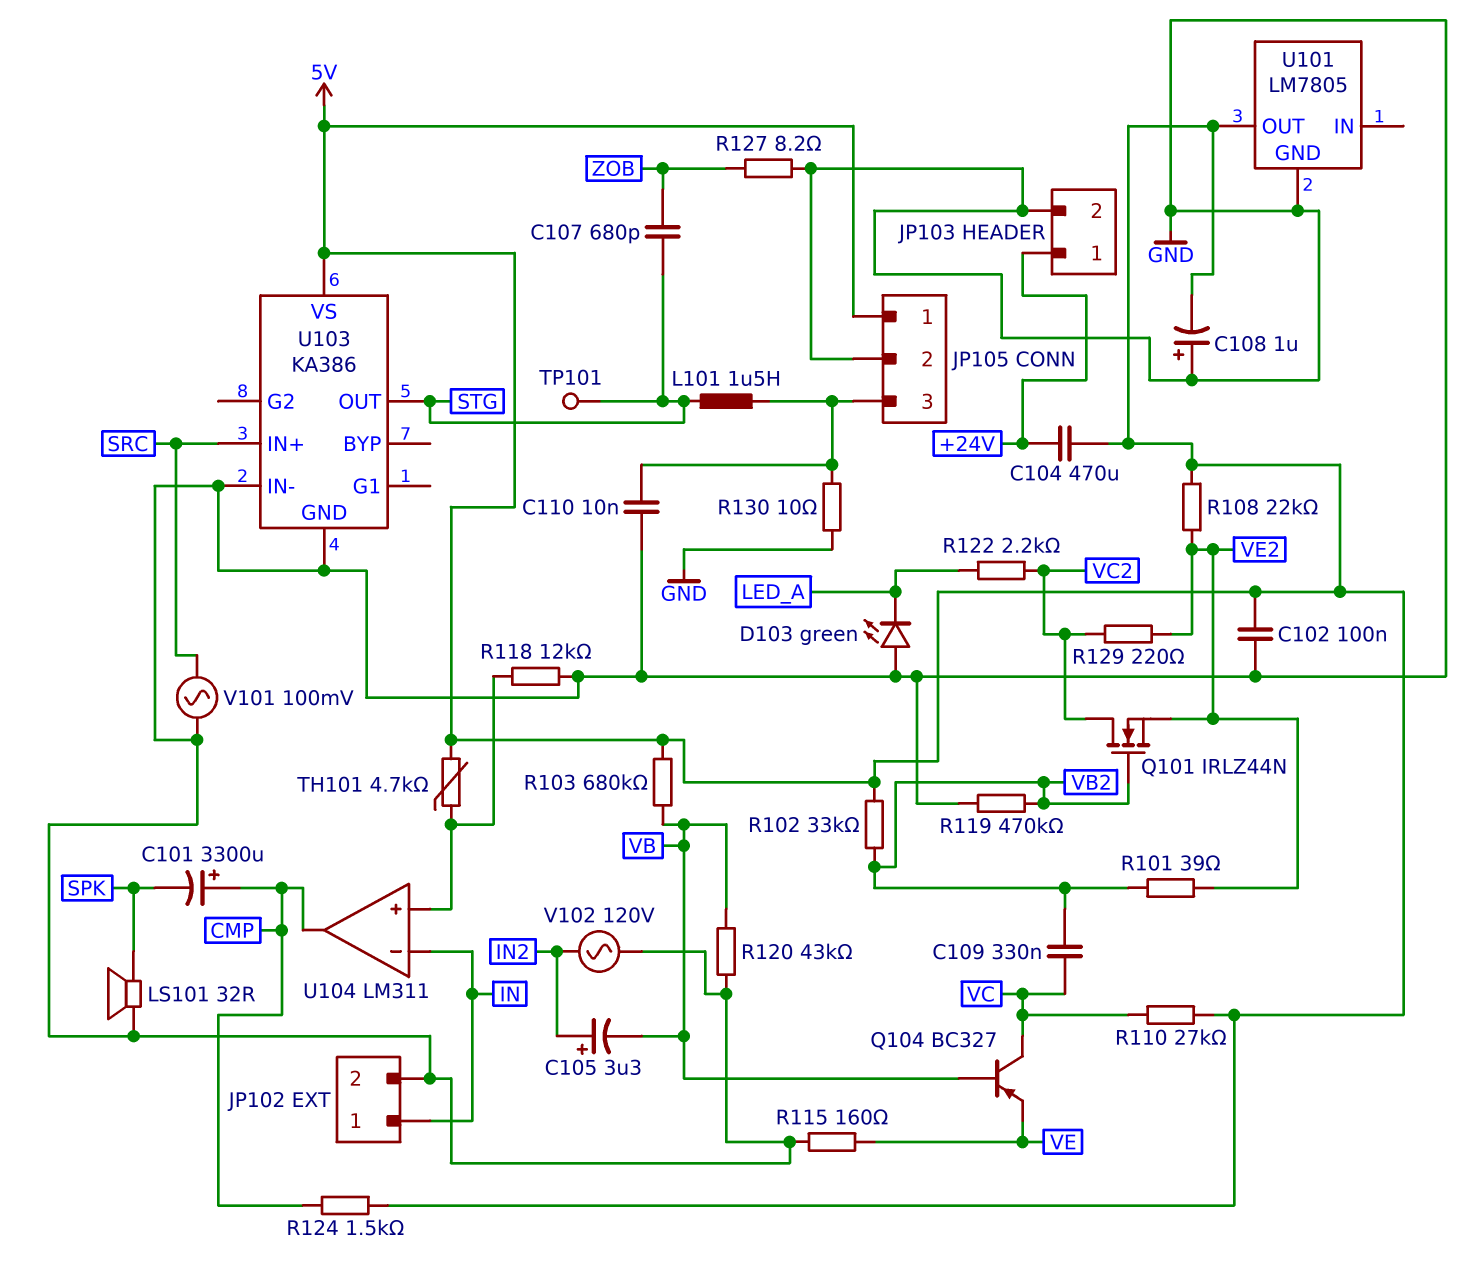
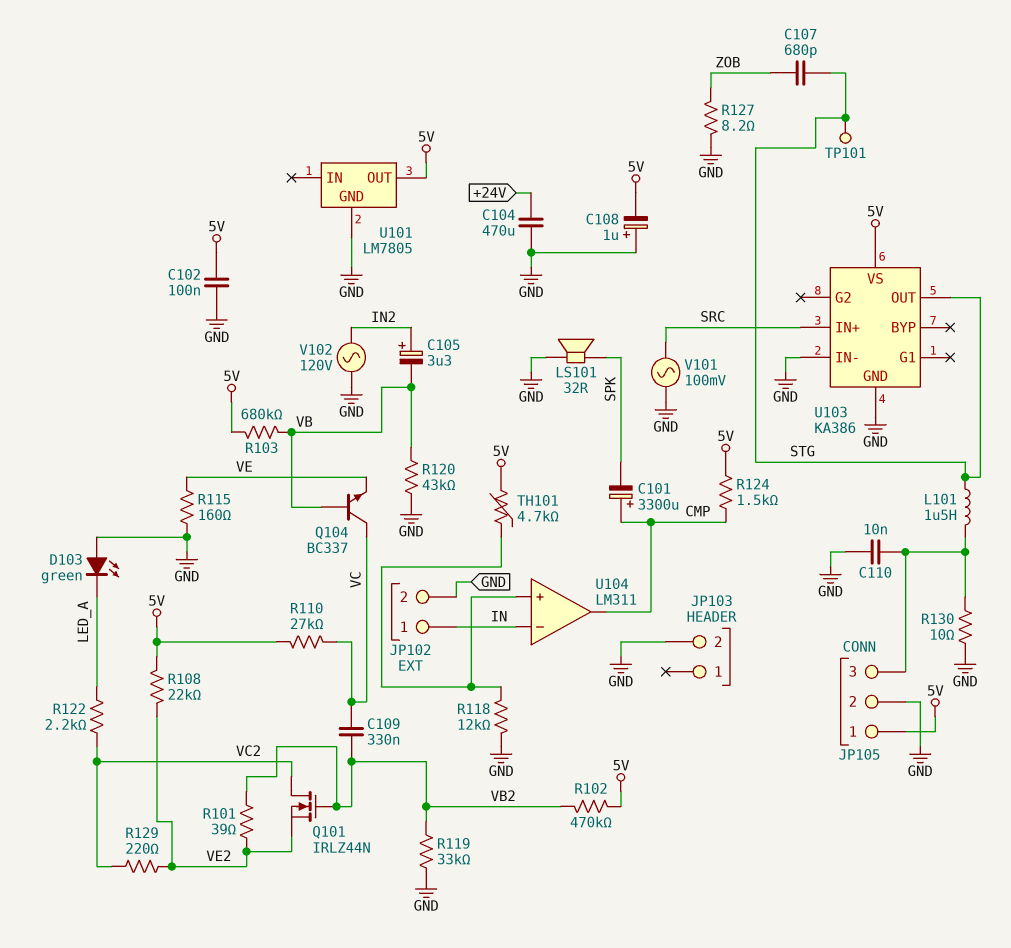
C104: 470uF (+24V, 5V) -> 470uF (+24V, GND)
JP103 pin 1: +24V -> none
Q104: PNP BC327 (B VB, C VC, E VE) -> NPN BC337 (B VB, C VC, E VE)
R102: 33k (5V, VB2) -> 470k (5V, VB2)
R119: 470k (GND, VB2) -> 33k (GND, VB2)

